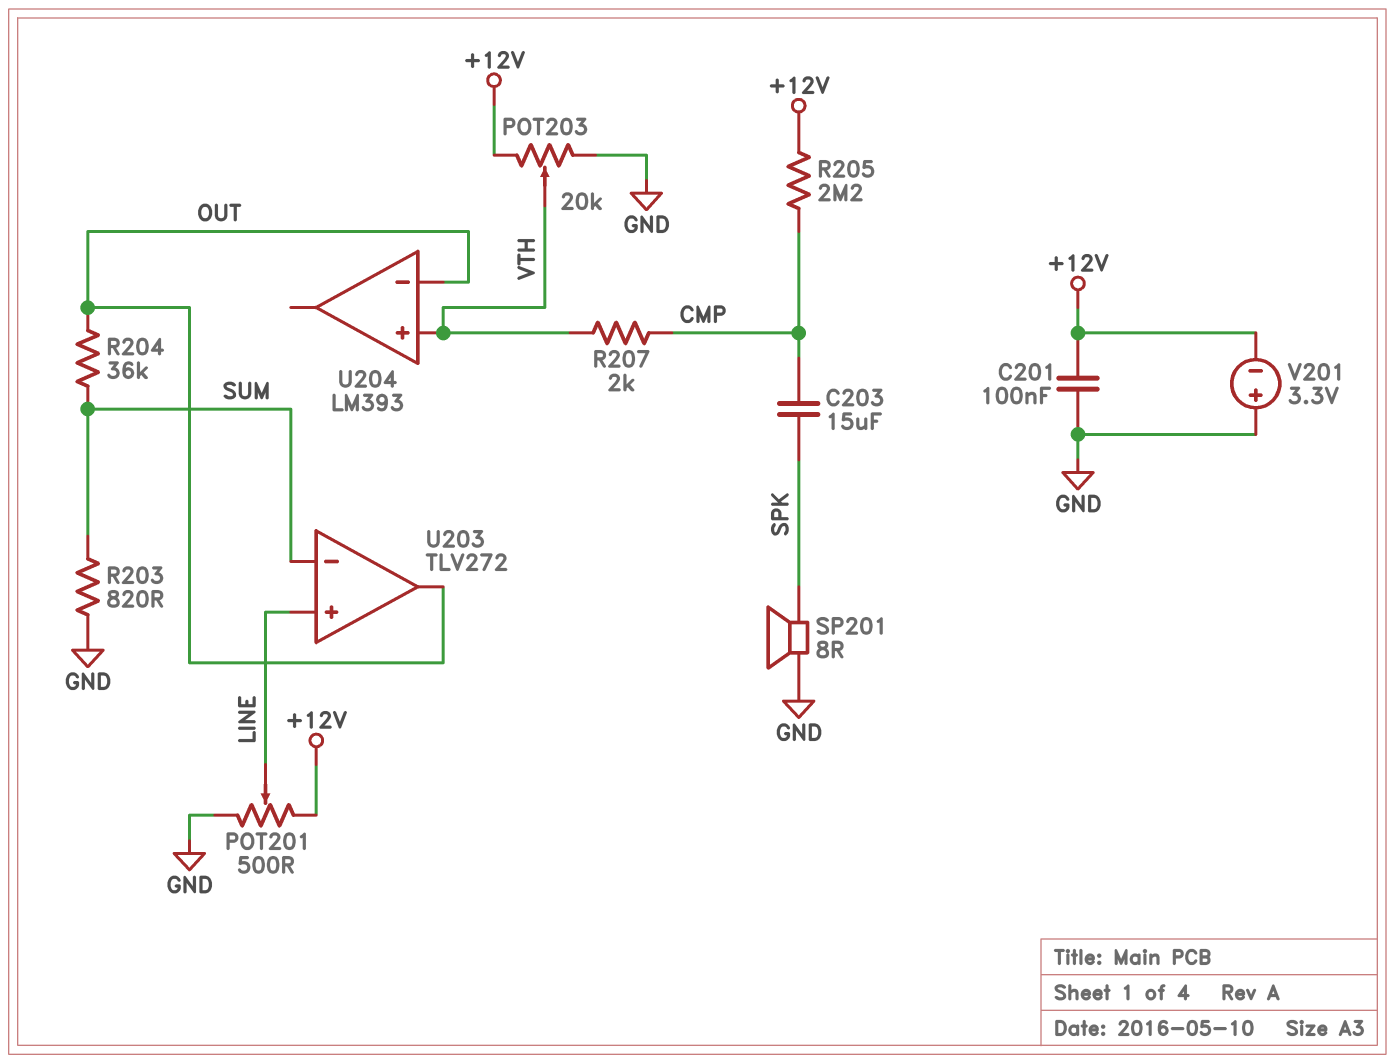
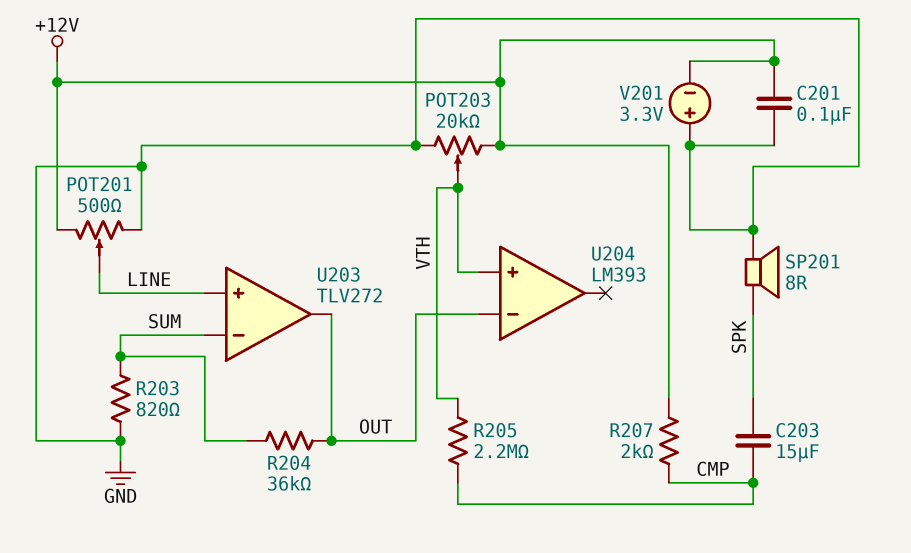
R205: 2.2M (+12V, CMP) -> 2.2M (CMP, VTH)
R207: 2k (CMP, VTH) -> 2k (+12V, CMP)

